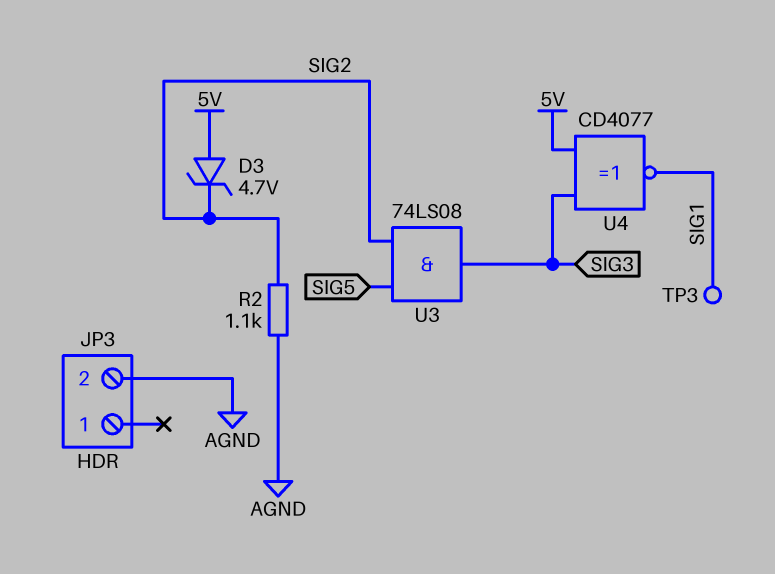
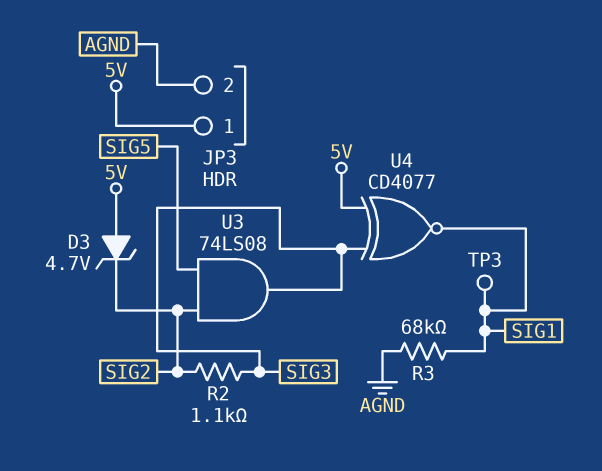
JP3 pin 1: none -> 5V
R2: 1.1k (AGND, SIG2) -> 1.1k (SIG2, SIG3)
R3: none -> 68k (AGND, SIG1)

